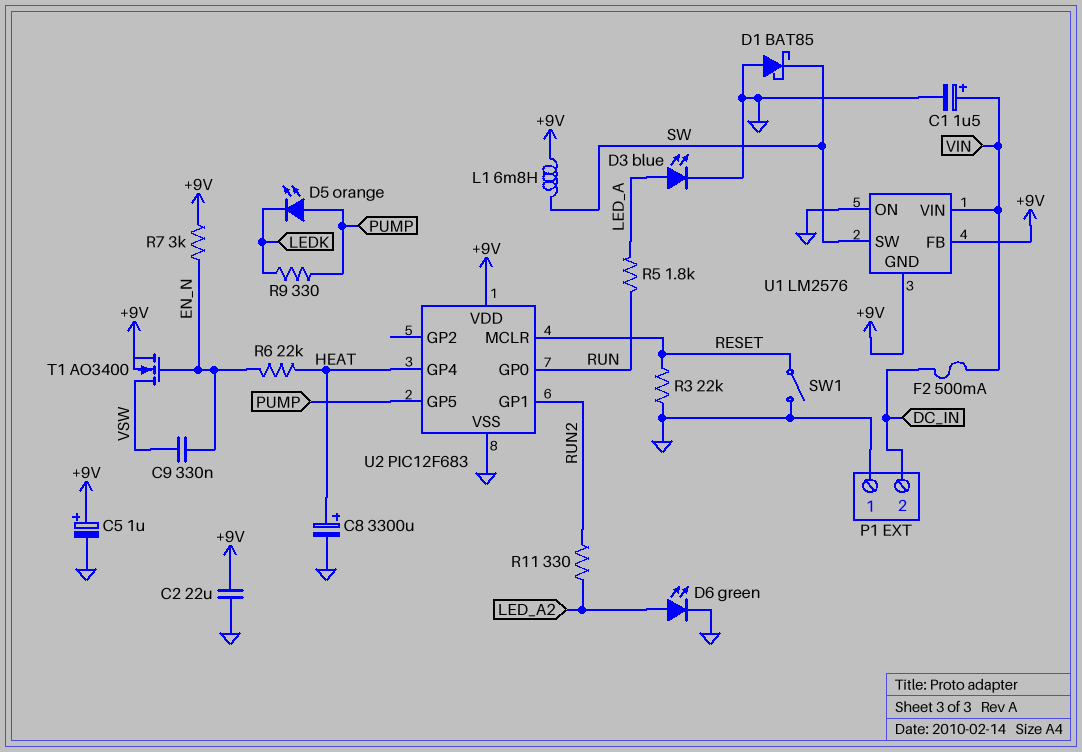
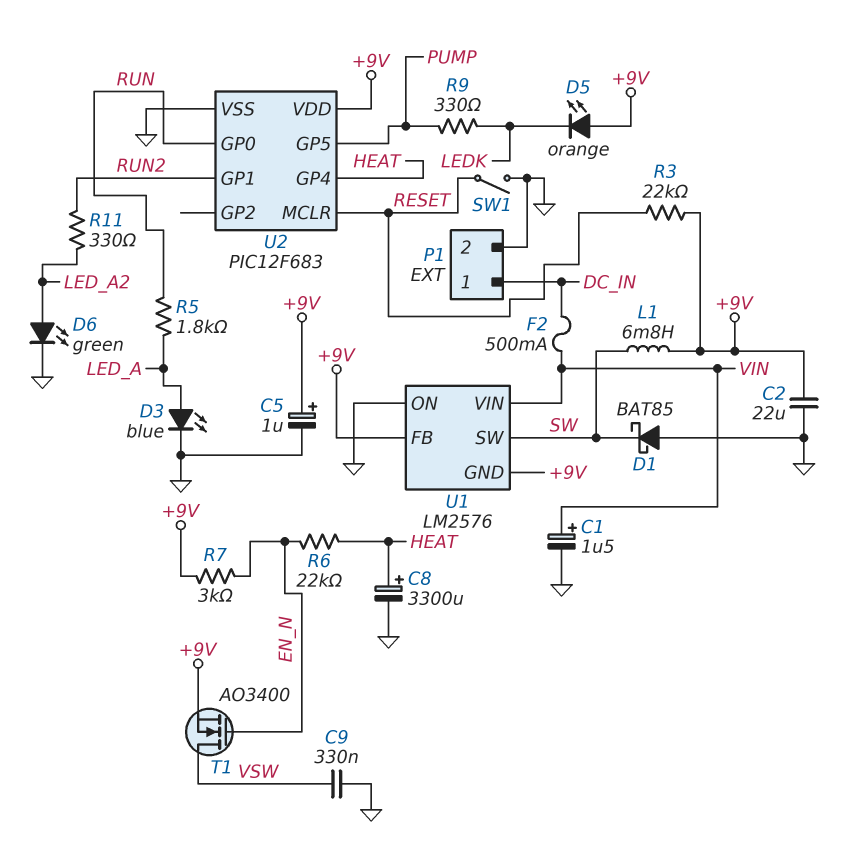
C9: 330nF (EN_N, VSW) -> 330nF (GND, VSW)
D5: LED orange (A PUMP, K LEDK) -> LED orange (A +9V, K LEDK)
P1 pin 1: GND -> DC_IN
P1 pin 2: DC_IN -> GND
R3: 22k (GND, RESET) -> 22k (+9V, RESET)

